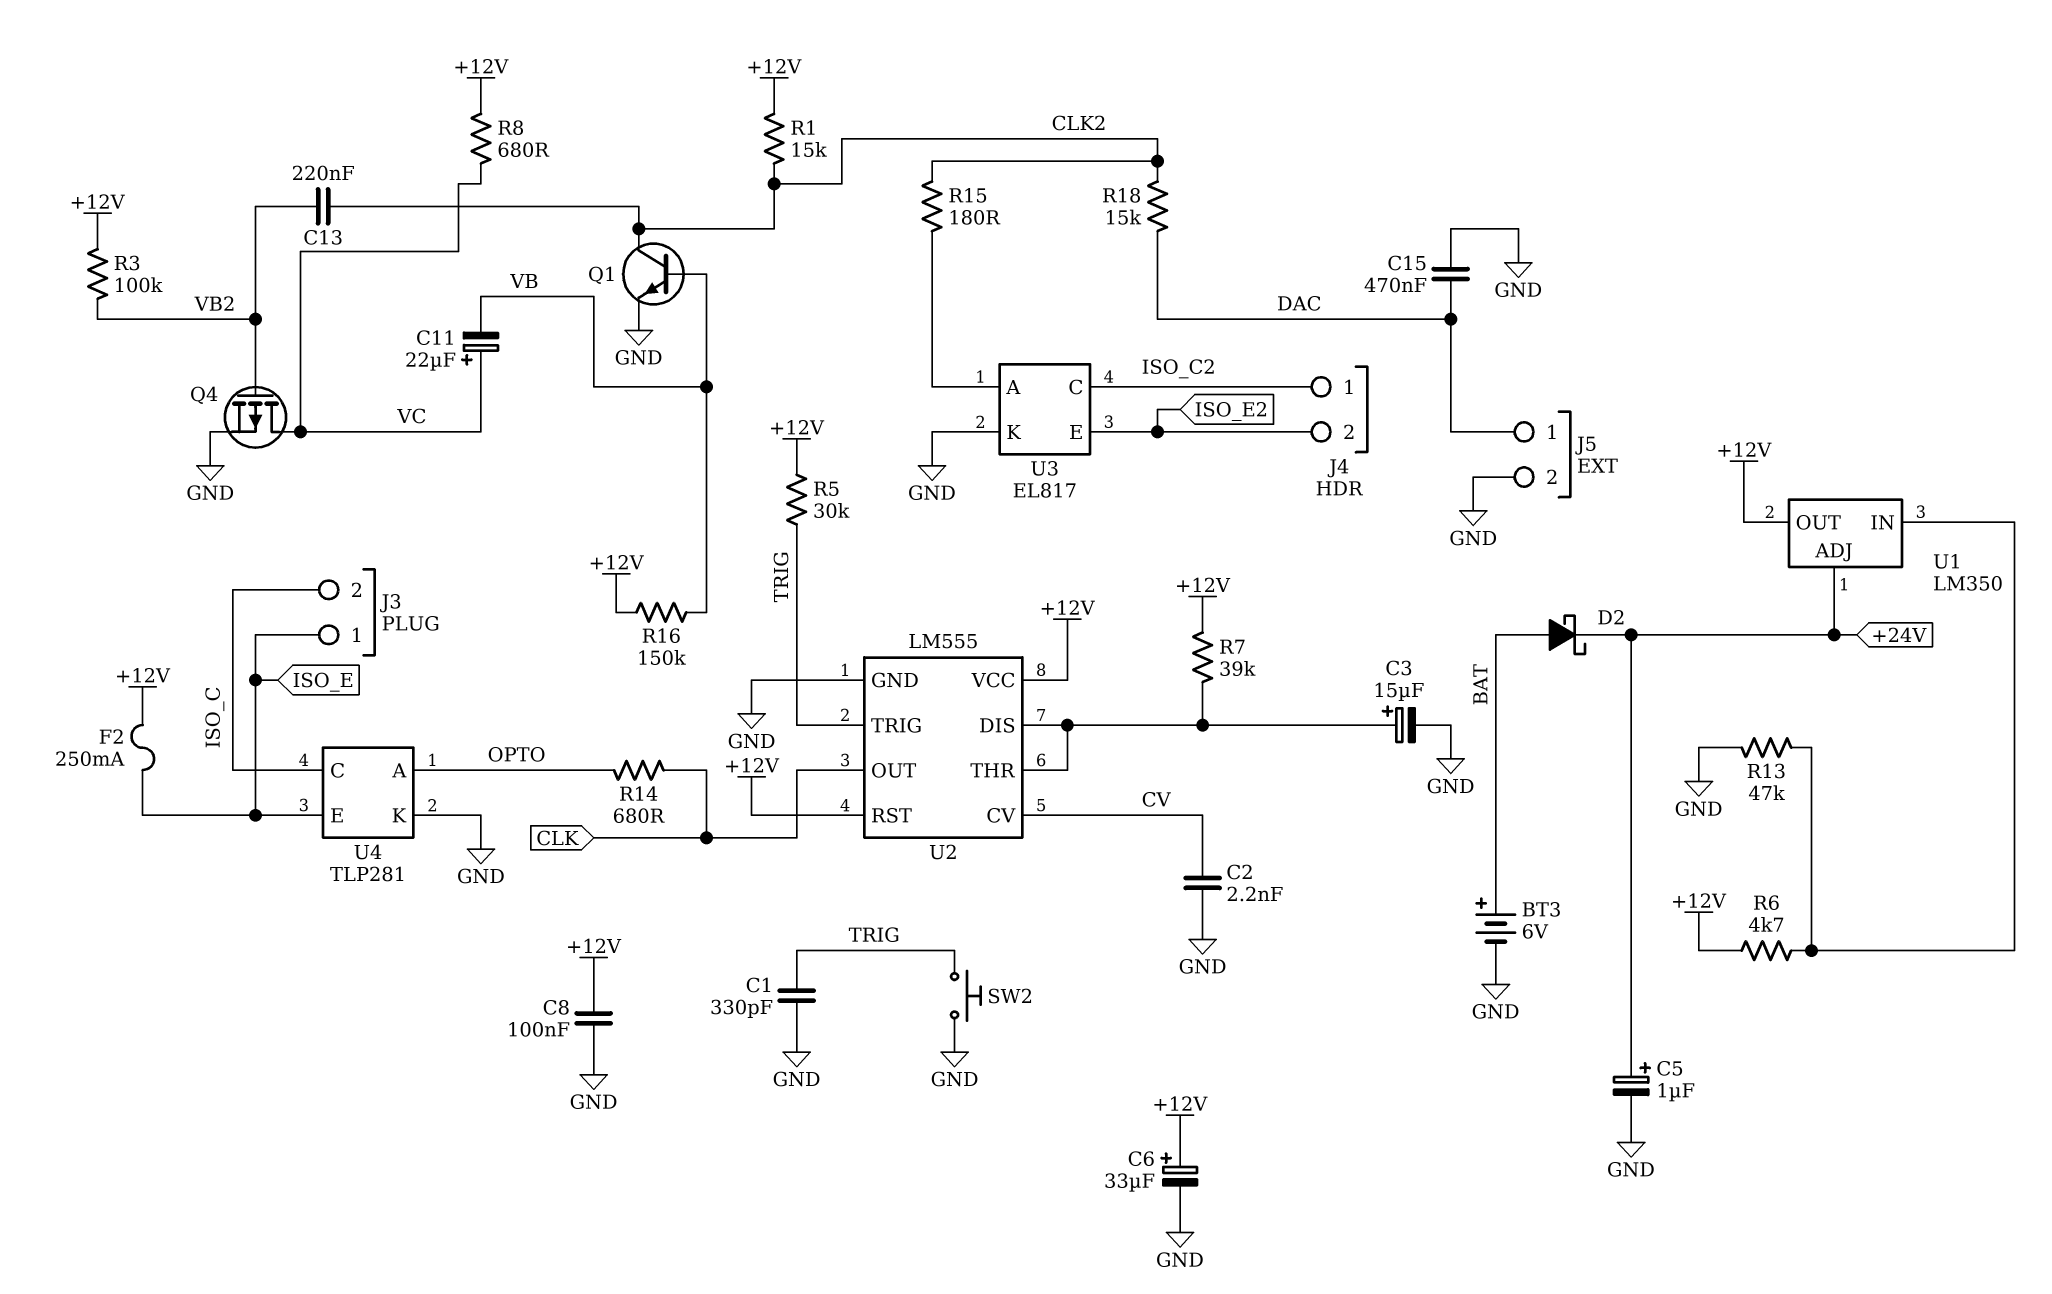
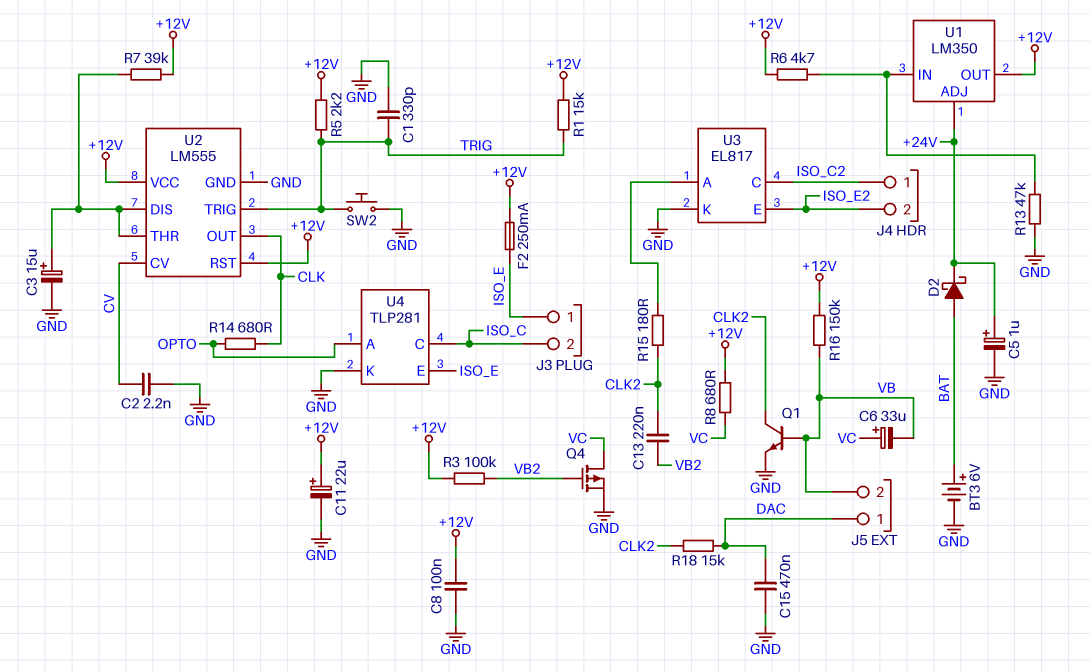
C6: 33uF (plus +12V, minus GND) -> 33uF (plus VC, minus VB)
C11: 22uF (plus VC, minus VB) -> 22uF (plus +12V, minus GND)
J5 pin 2: GND -> VB
R1: 15k (+12V, CLK2) -> 15k (+12V, TRIG)
R5: 30k (+12V, TRIG) -> 2.2k (+12V, TRIG)

